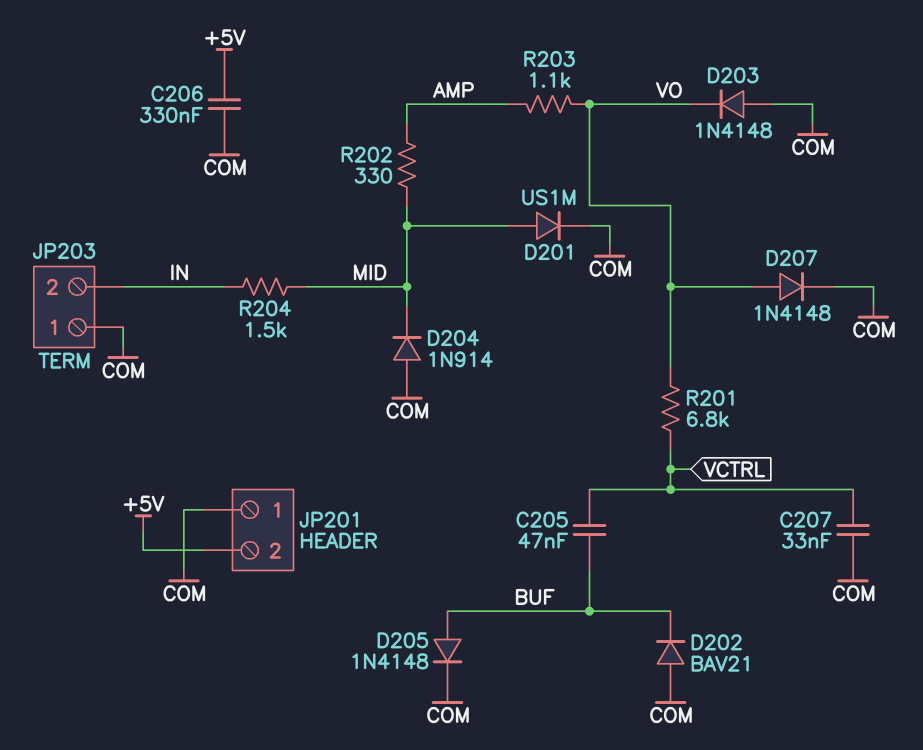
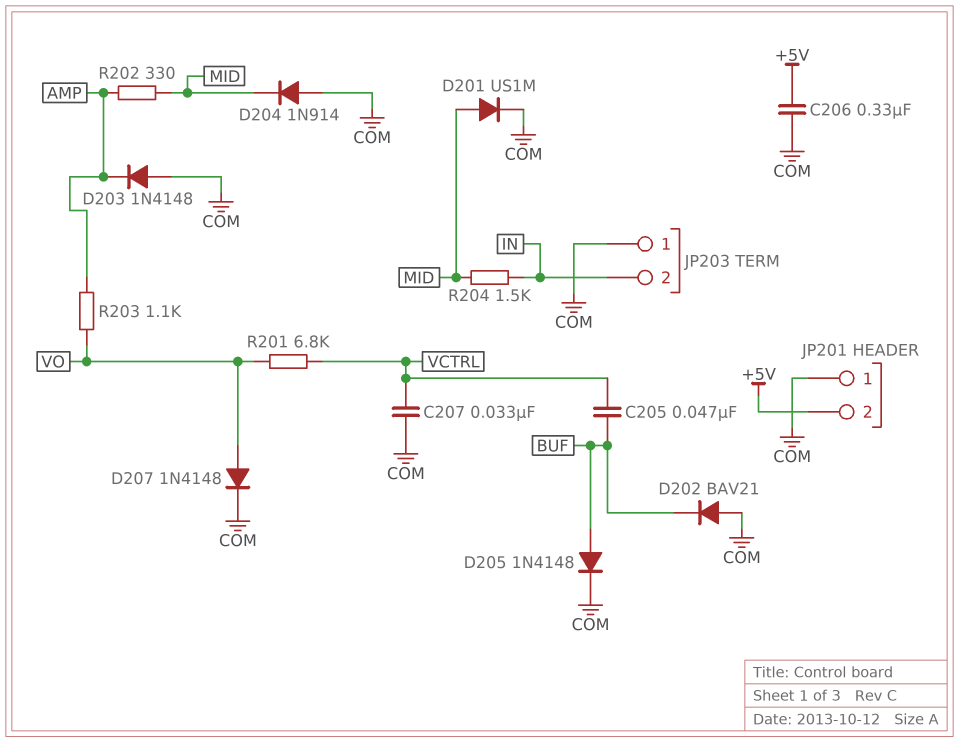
D203: diode 1N4148 (A COM, K VO) -> diode 1N4148 (A COM, K AMP)

